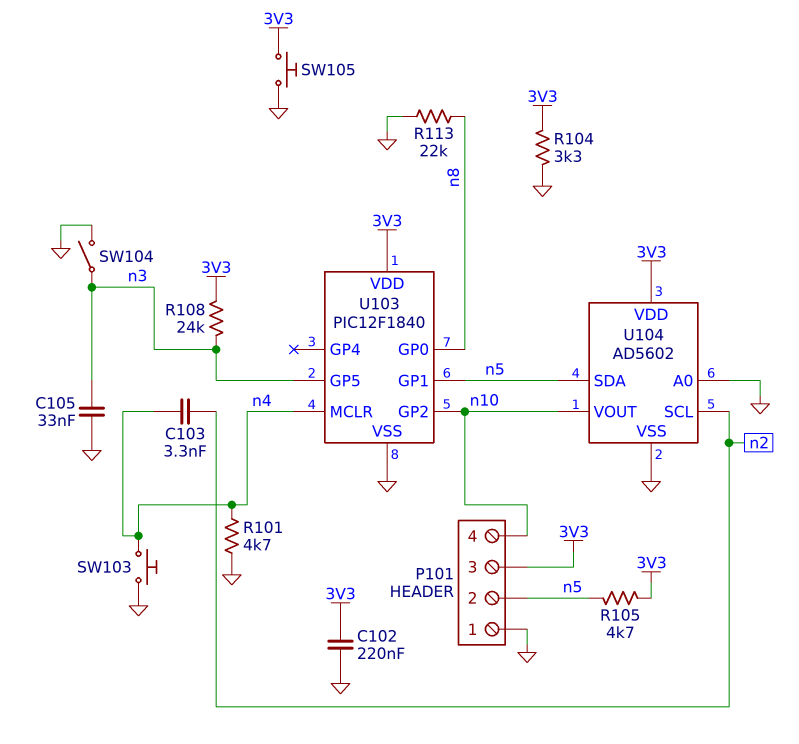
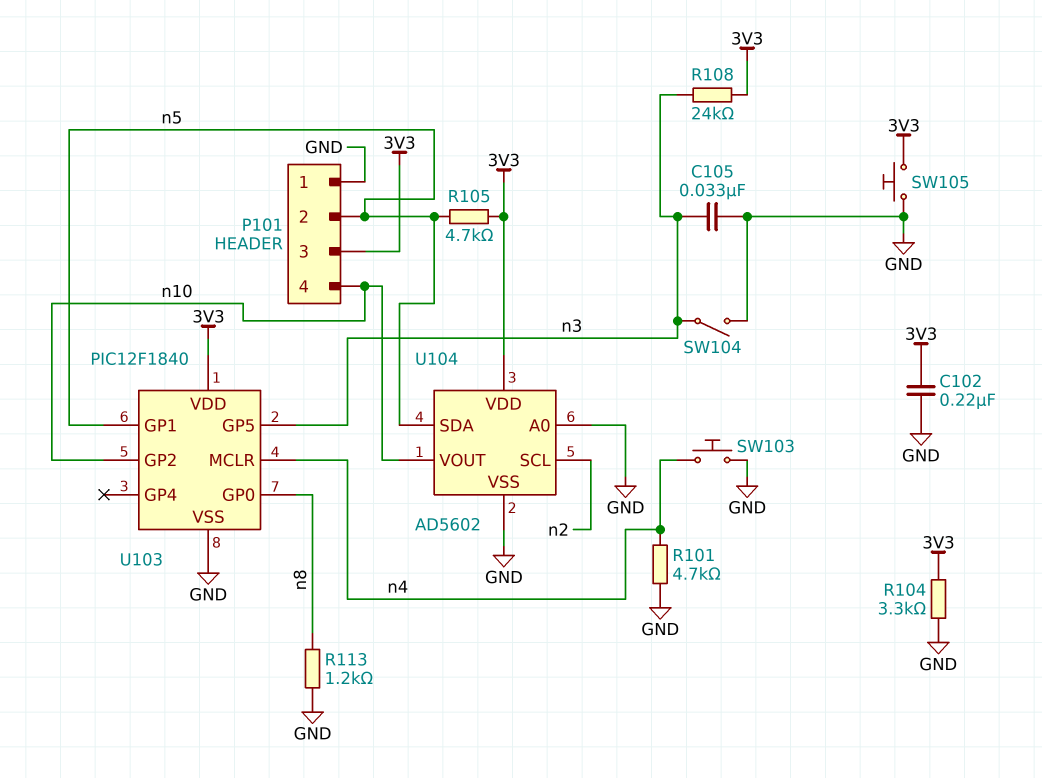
C103: 3.3nF (n2, n4) -> none
R113: 22k (GND, n8) -> 1.2k (GND, n8)

